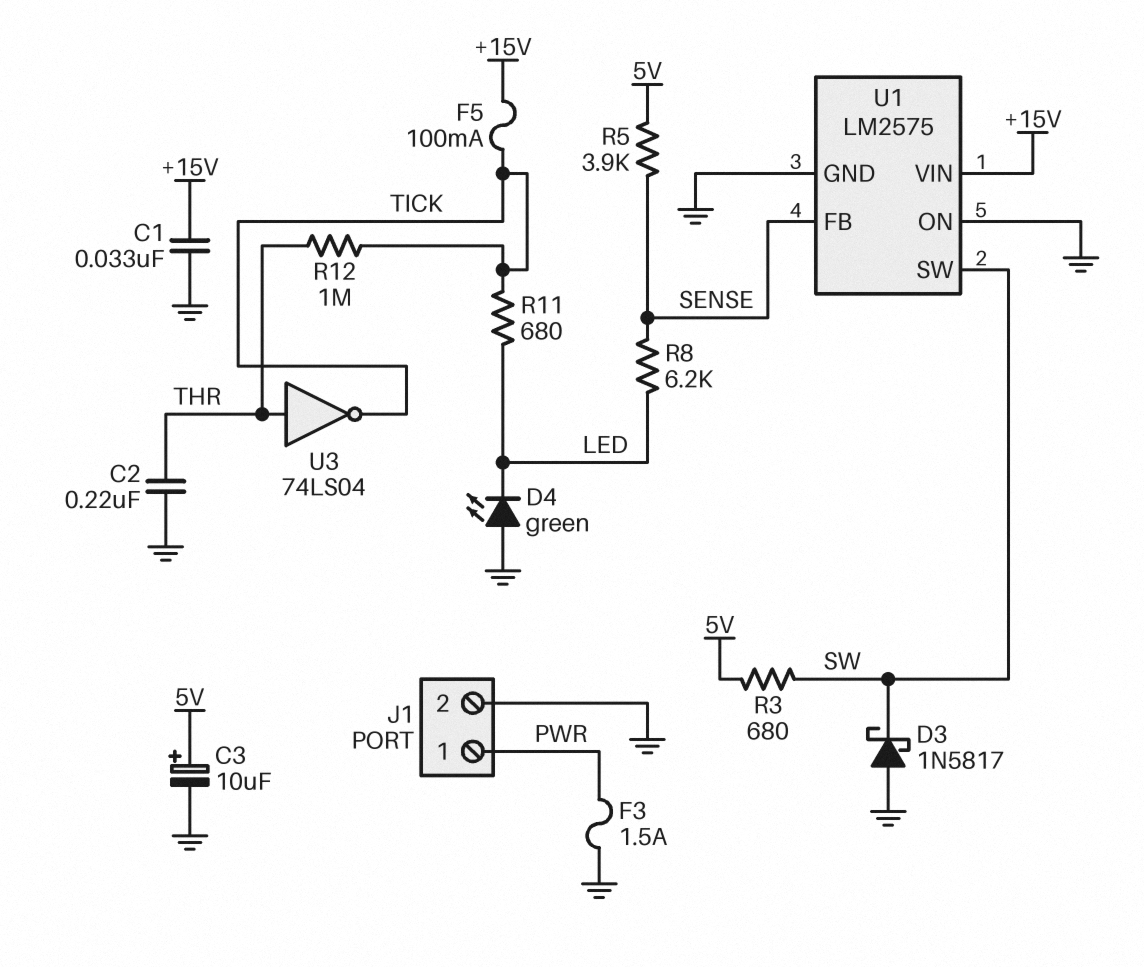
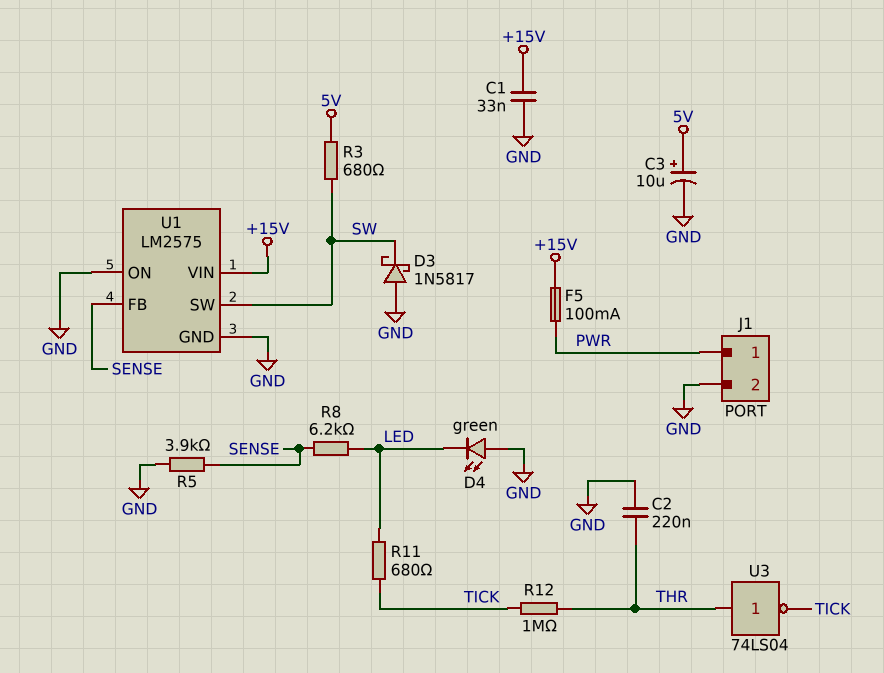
F3: 1.5A (GND, PWR) -> none
F5: 100mA (+15V, TICK) -> 100mA (+15V, PWR)
R5: 3.9k (5V, SENSE) -> 3.9k (GND, SENSE)

